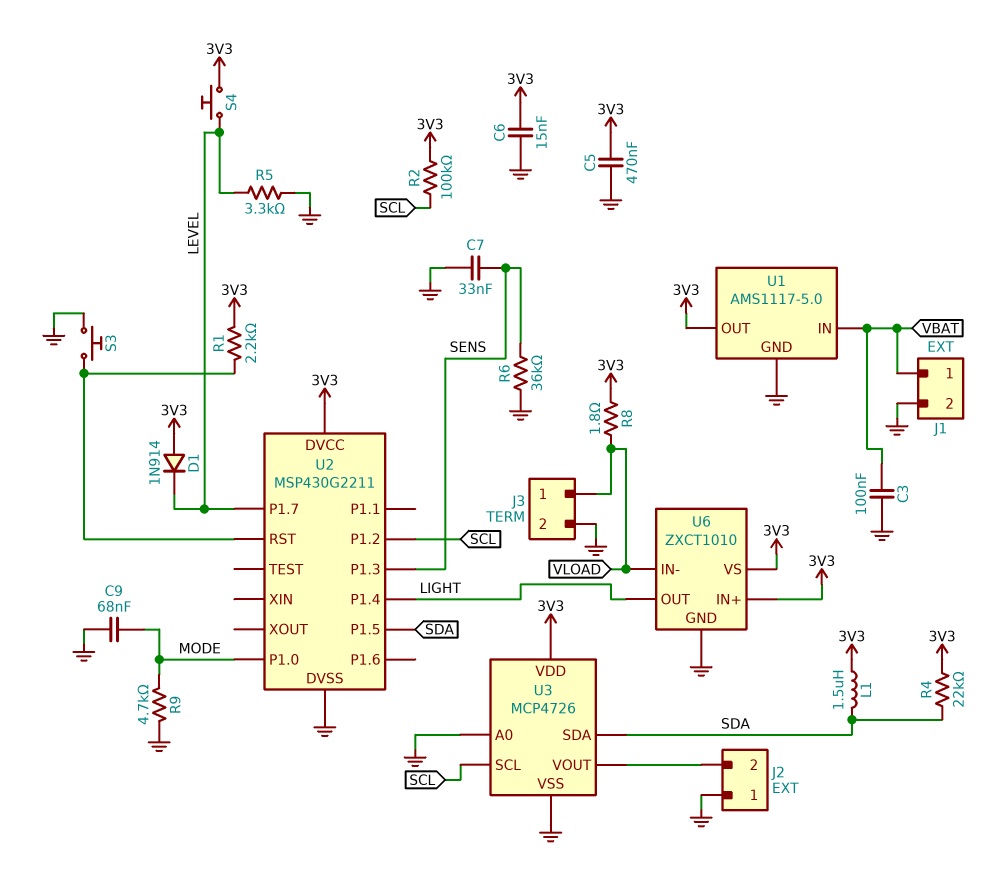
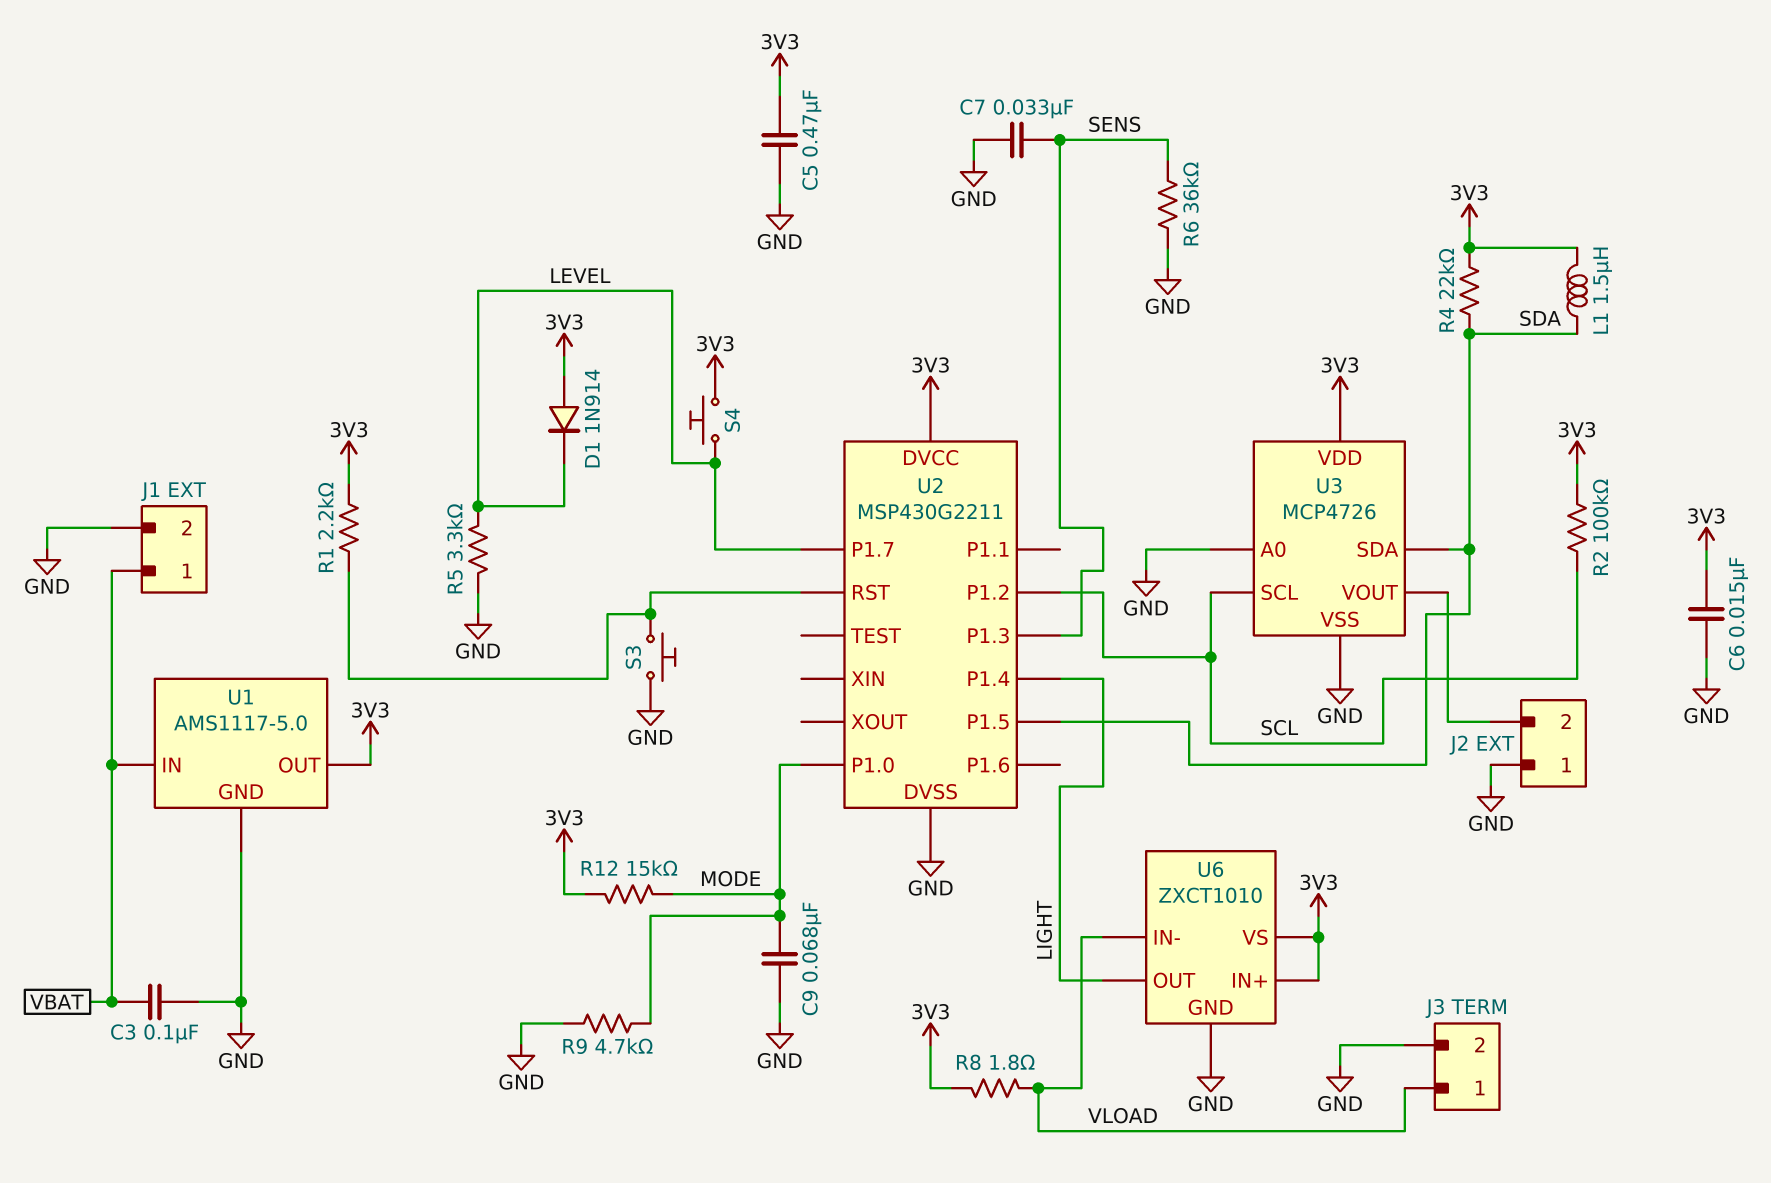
R12: none -> 15k (3V3, MODE)

